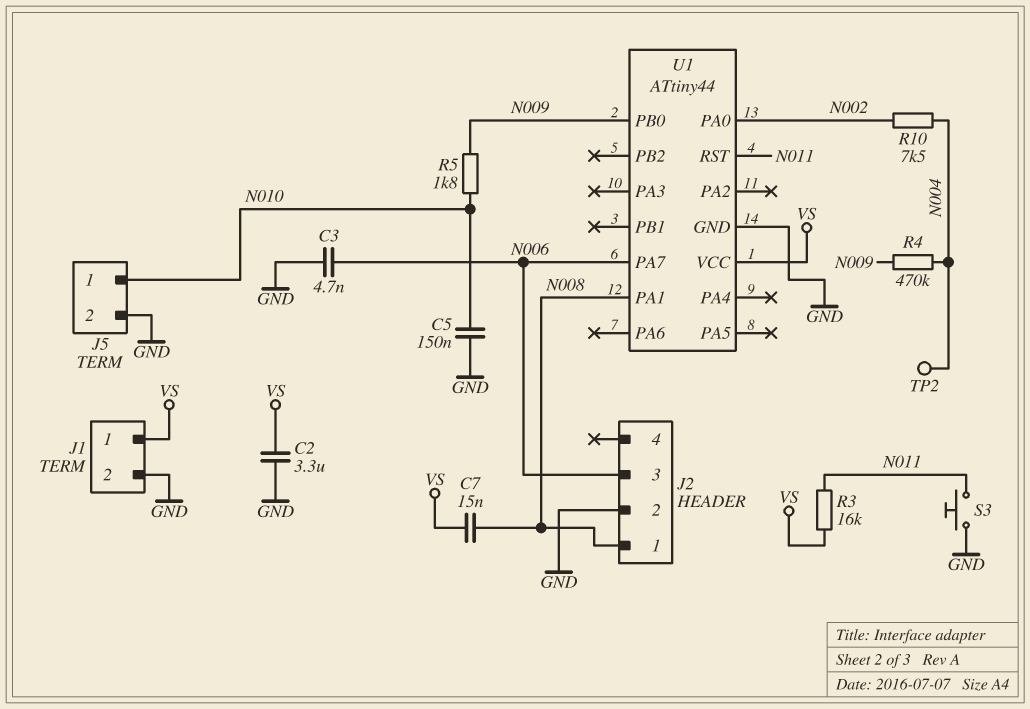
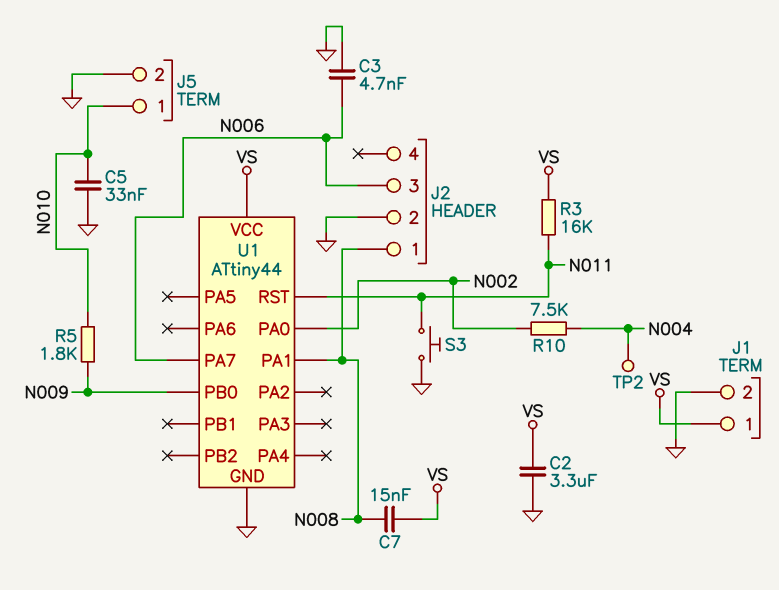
C5: 150nF (GND, N010) -> 33nF (GND, N010)
R4: 470k (N004, N009) -> none

